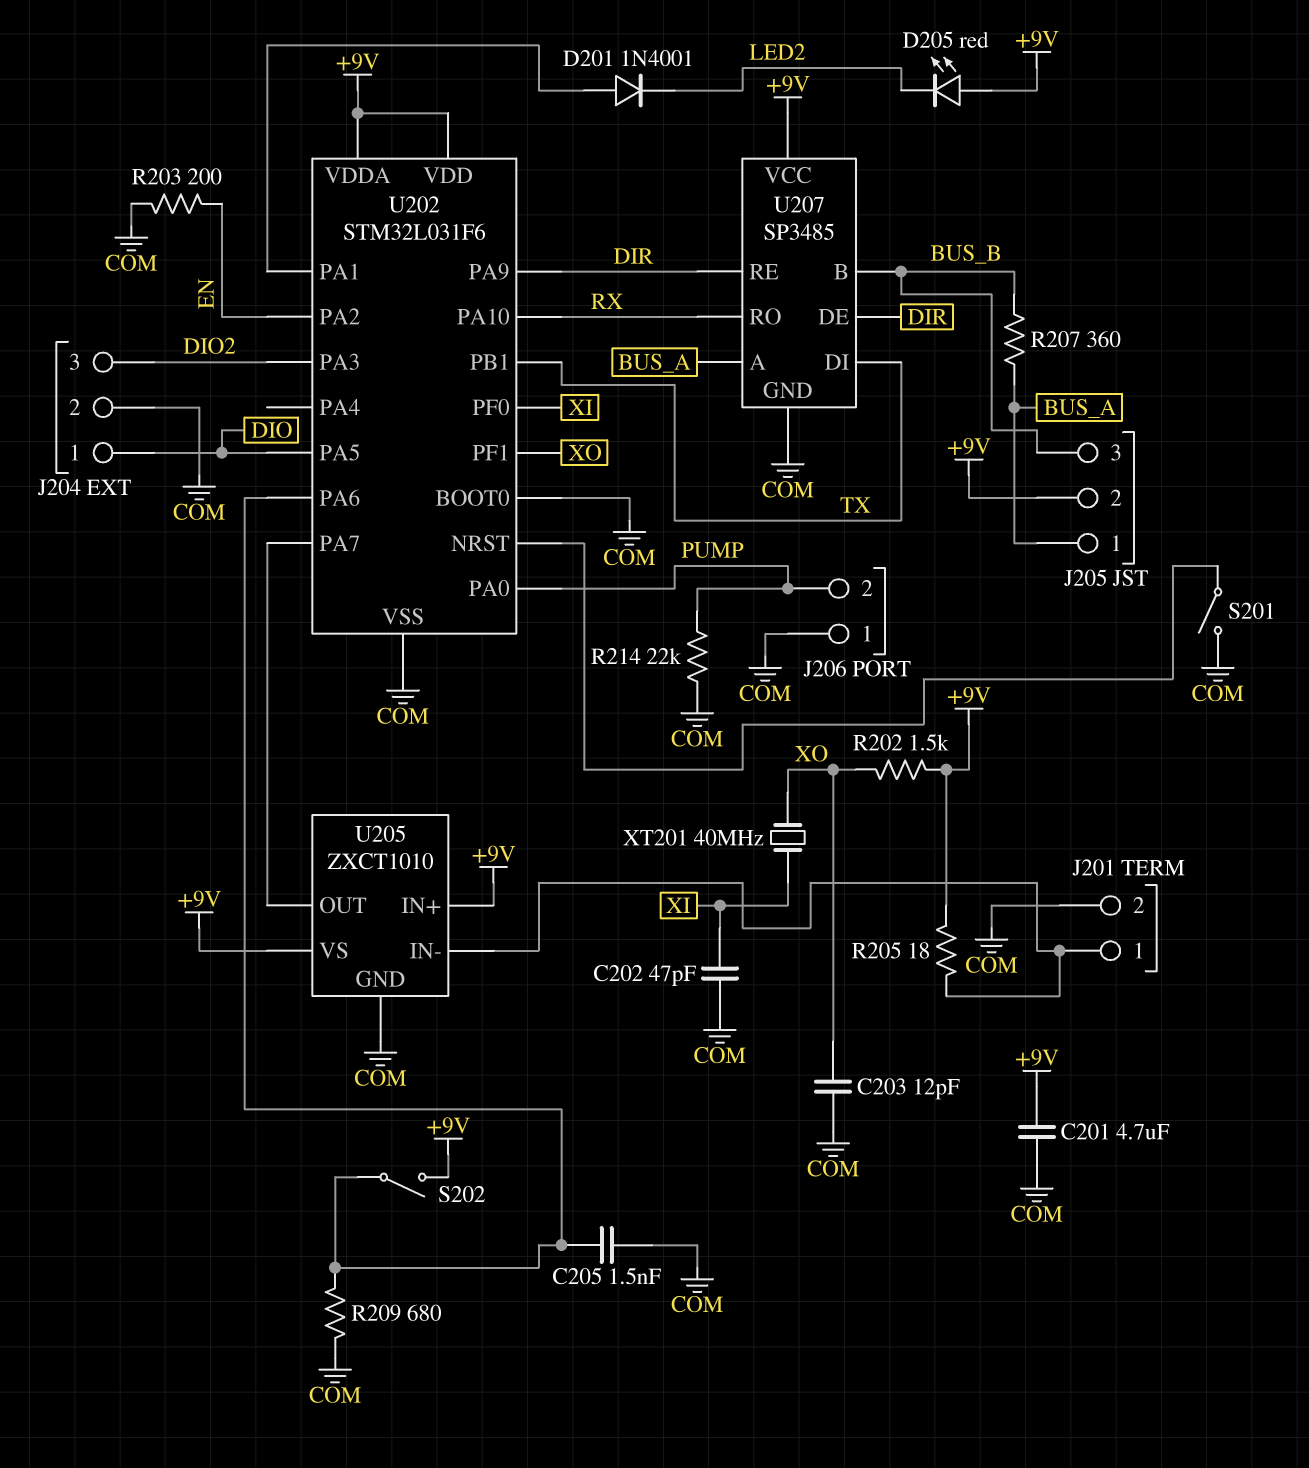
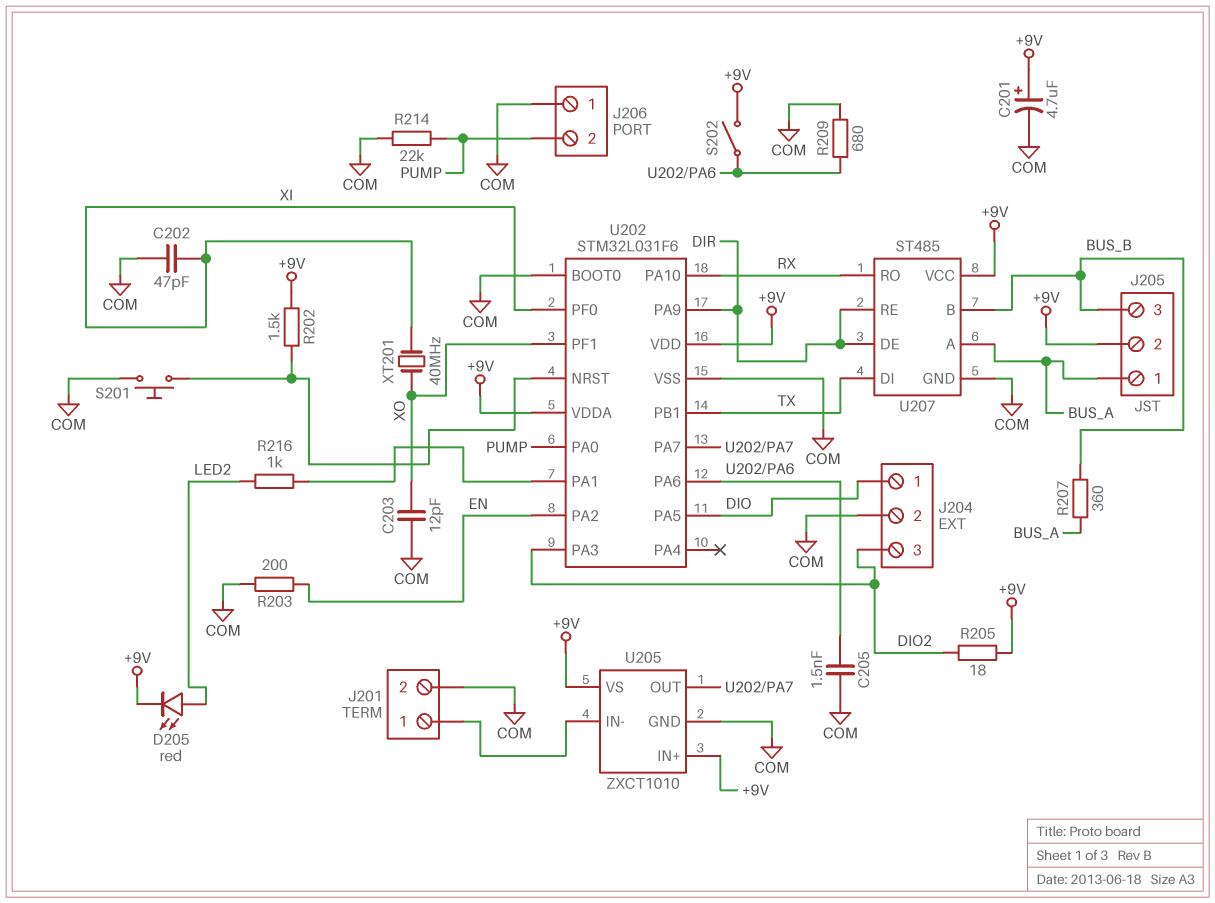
C201: 4.7uF (+9V, COM) -> 4.7uF (plus +9V, minus COM)
D201: diode 1N4001 (A U202/PA1, K LED2) -> none
D205: LED red (A +9V, K LED2) -> LED red (A LED2, K +9V)
R202: 1.5k (+9V, XO) -> 1.5k (+9V, U202/NRST)
R205: 18 (+9V, J201/1) -> 18 (+9V, DIO2)
R216: none -> 1k (LED2, U202/PA1)
S201: switch (COM, U202/NRST) -> button (COM, U202/NRST)
U207: SP3485 -> ST485

